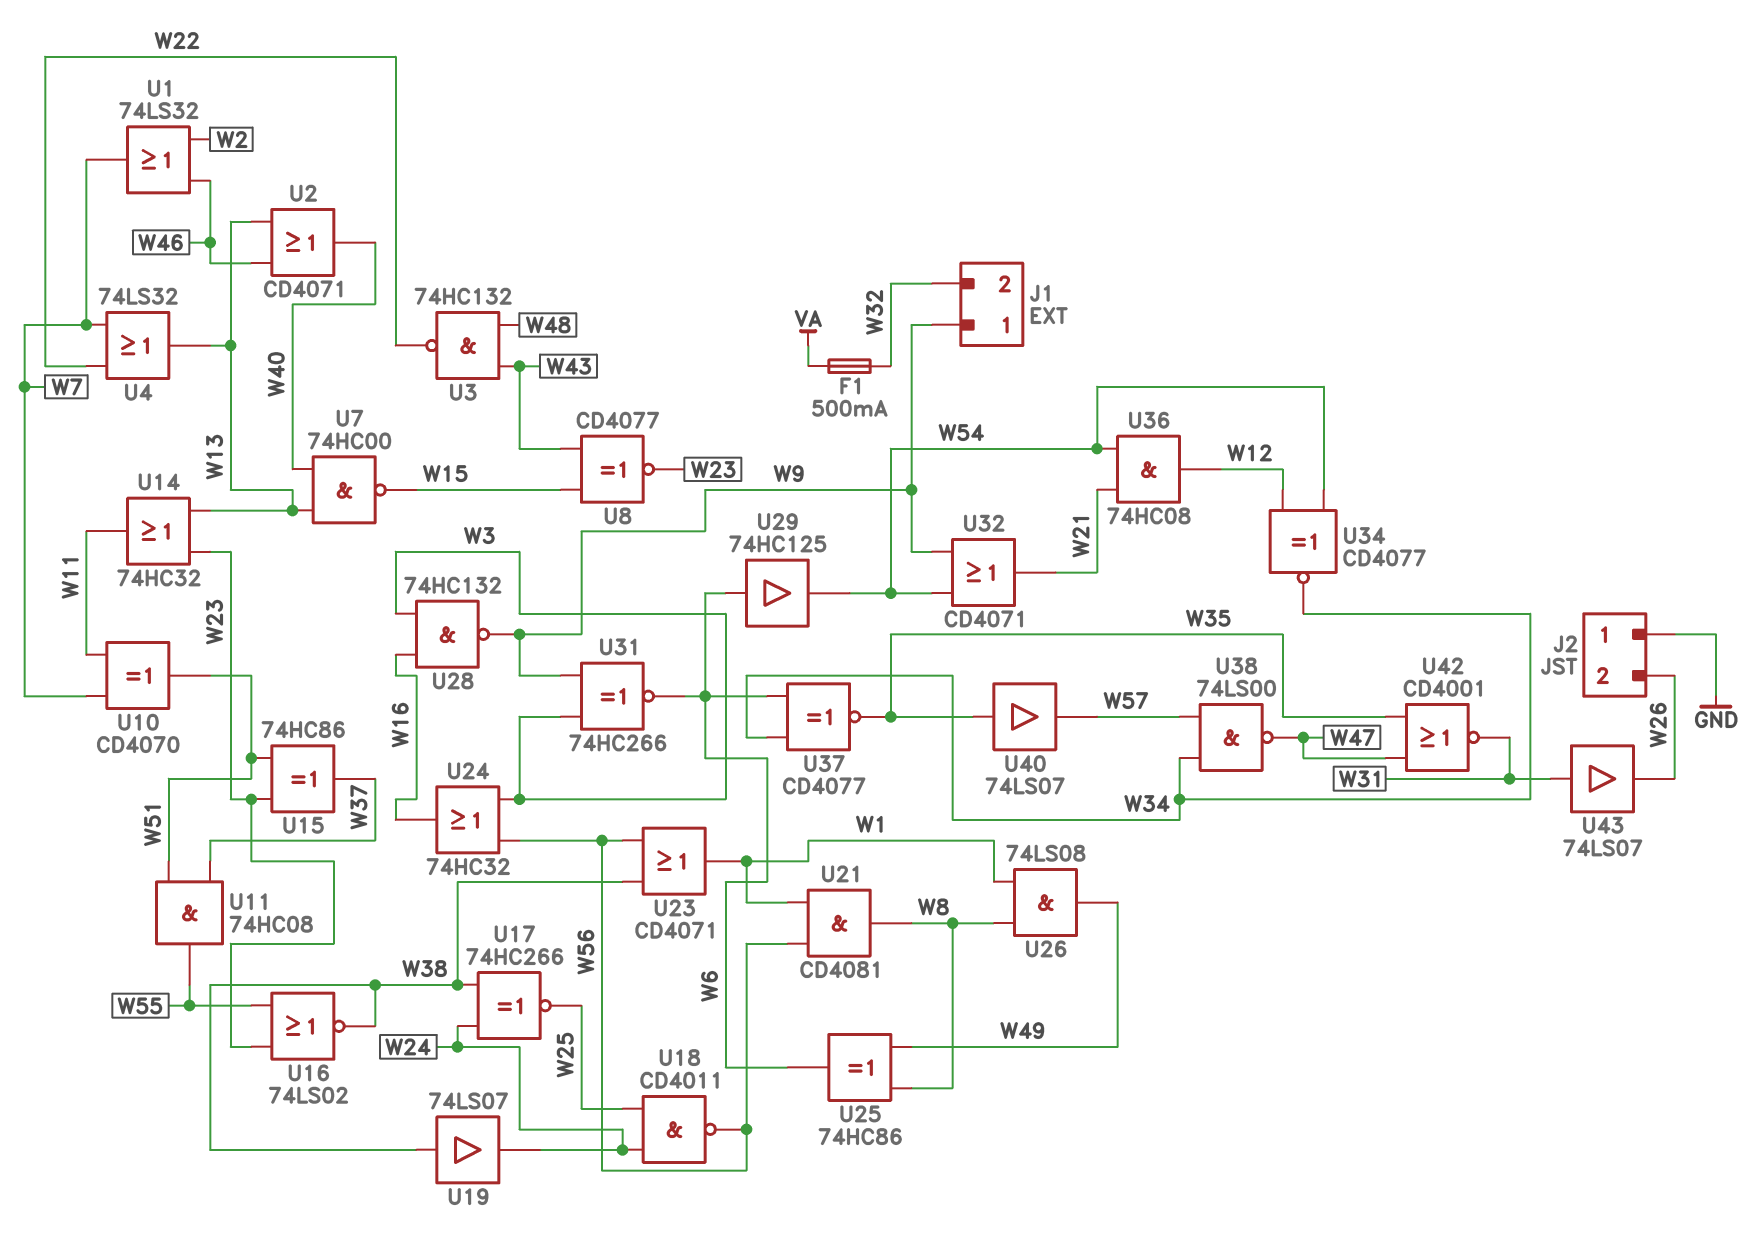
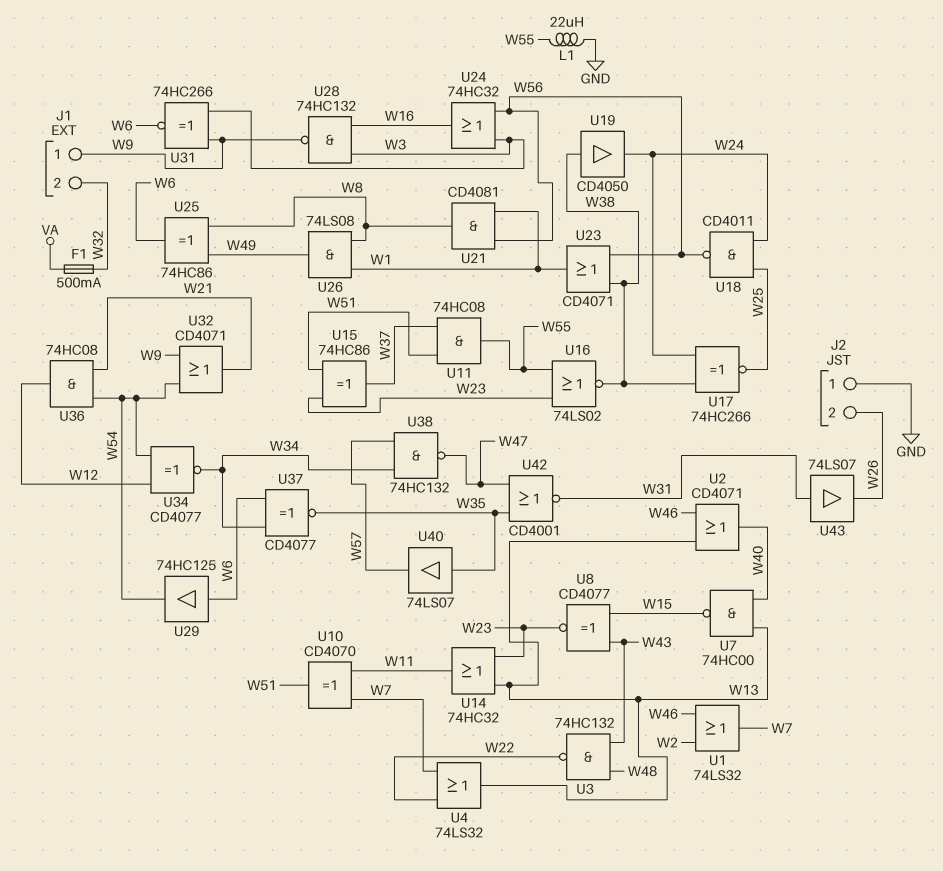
L1: none -> 22uH (GND, W55)
U19: buffer 74LS07 (in W38, out W24) -> buffer CD4050 (in W38, out W24)
U38: NAND 74LS00 (in W34, in W57, out W47) -> NAND 74HC132 (in W34, in W57, out W47)

